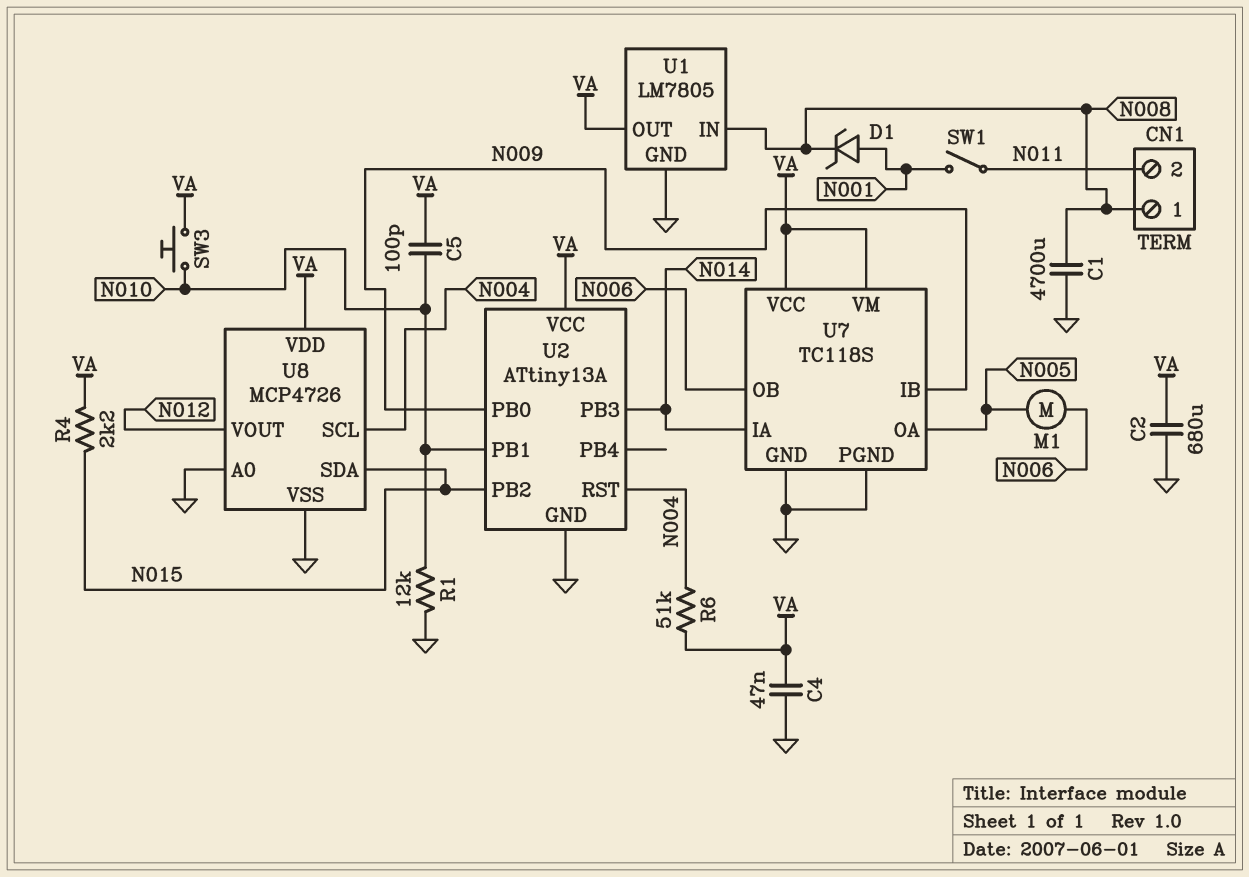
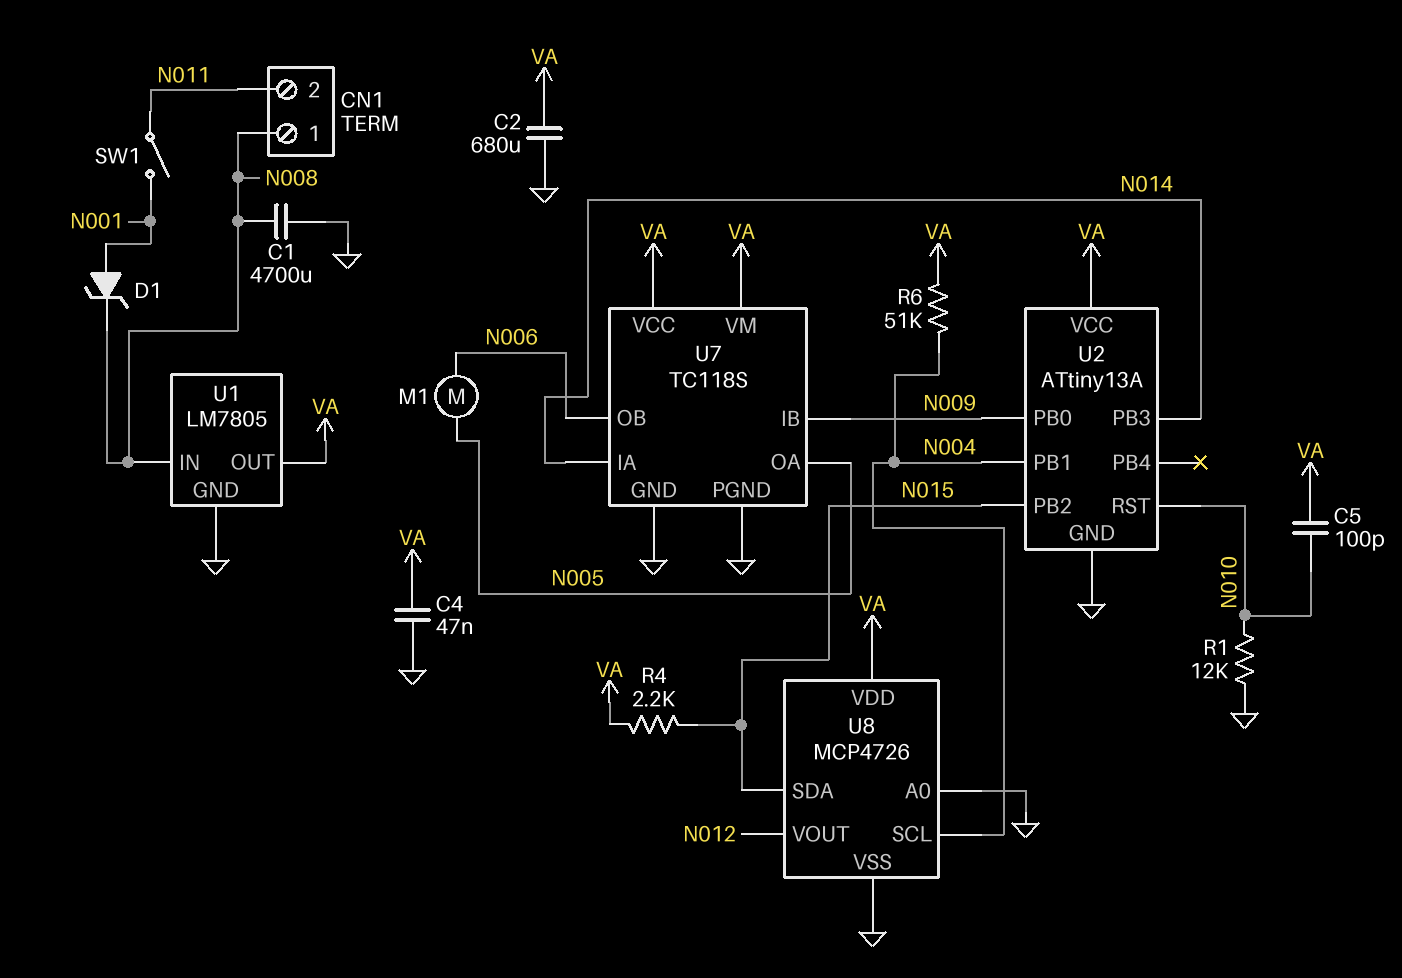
SW3: button (N010, VA) -> none
U2 pin PB1: N010 -> N004
U2 pin RST: N004 -> N010

